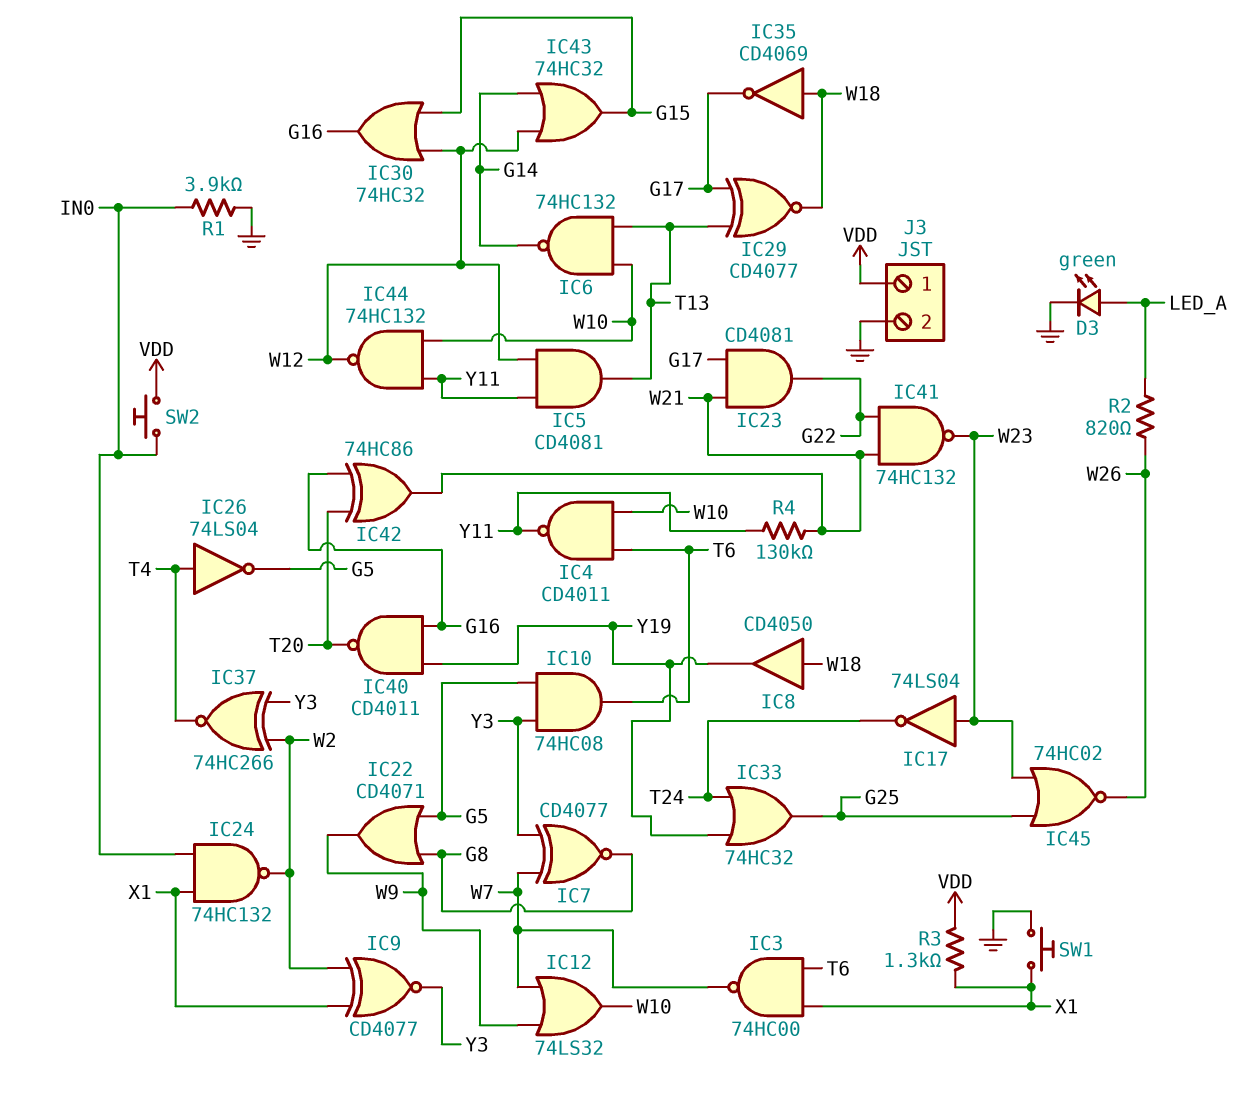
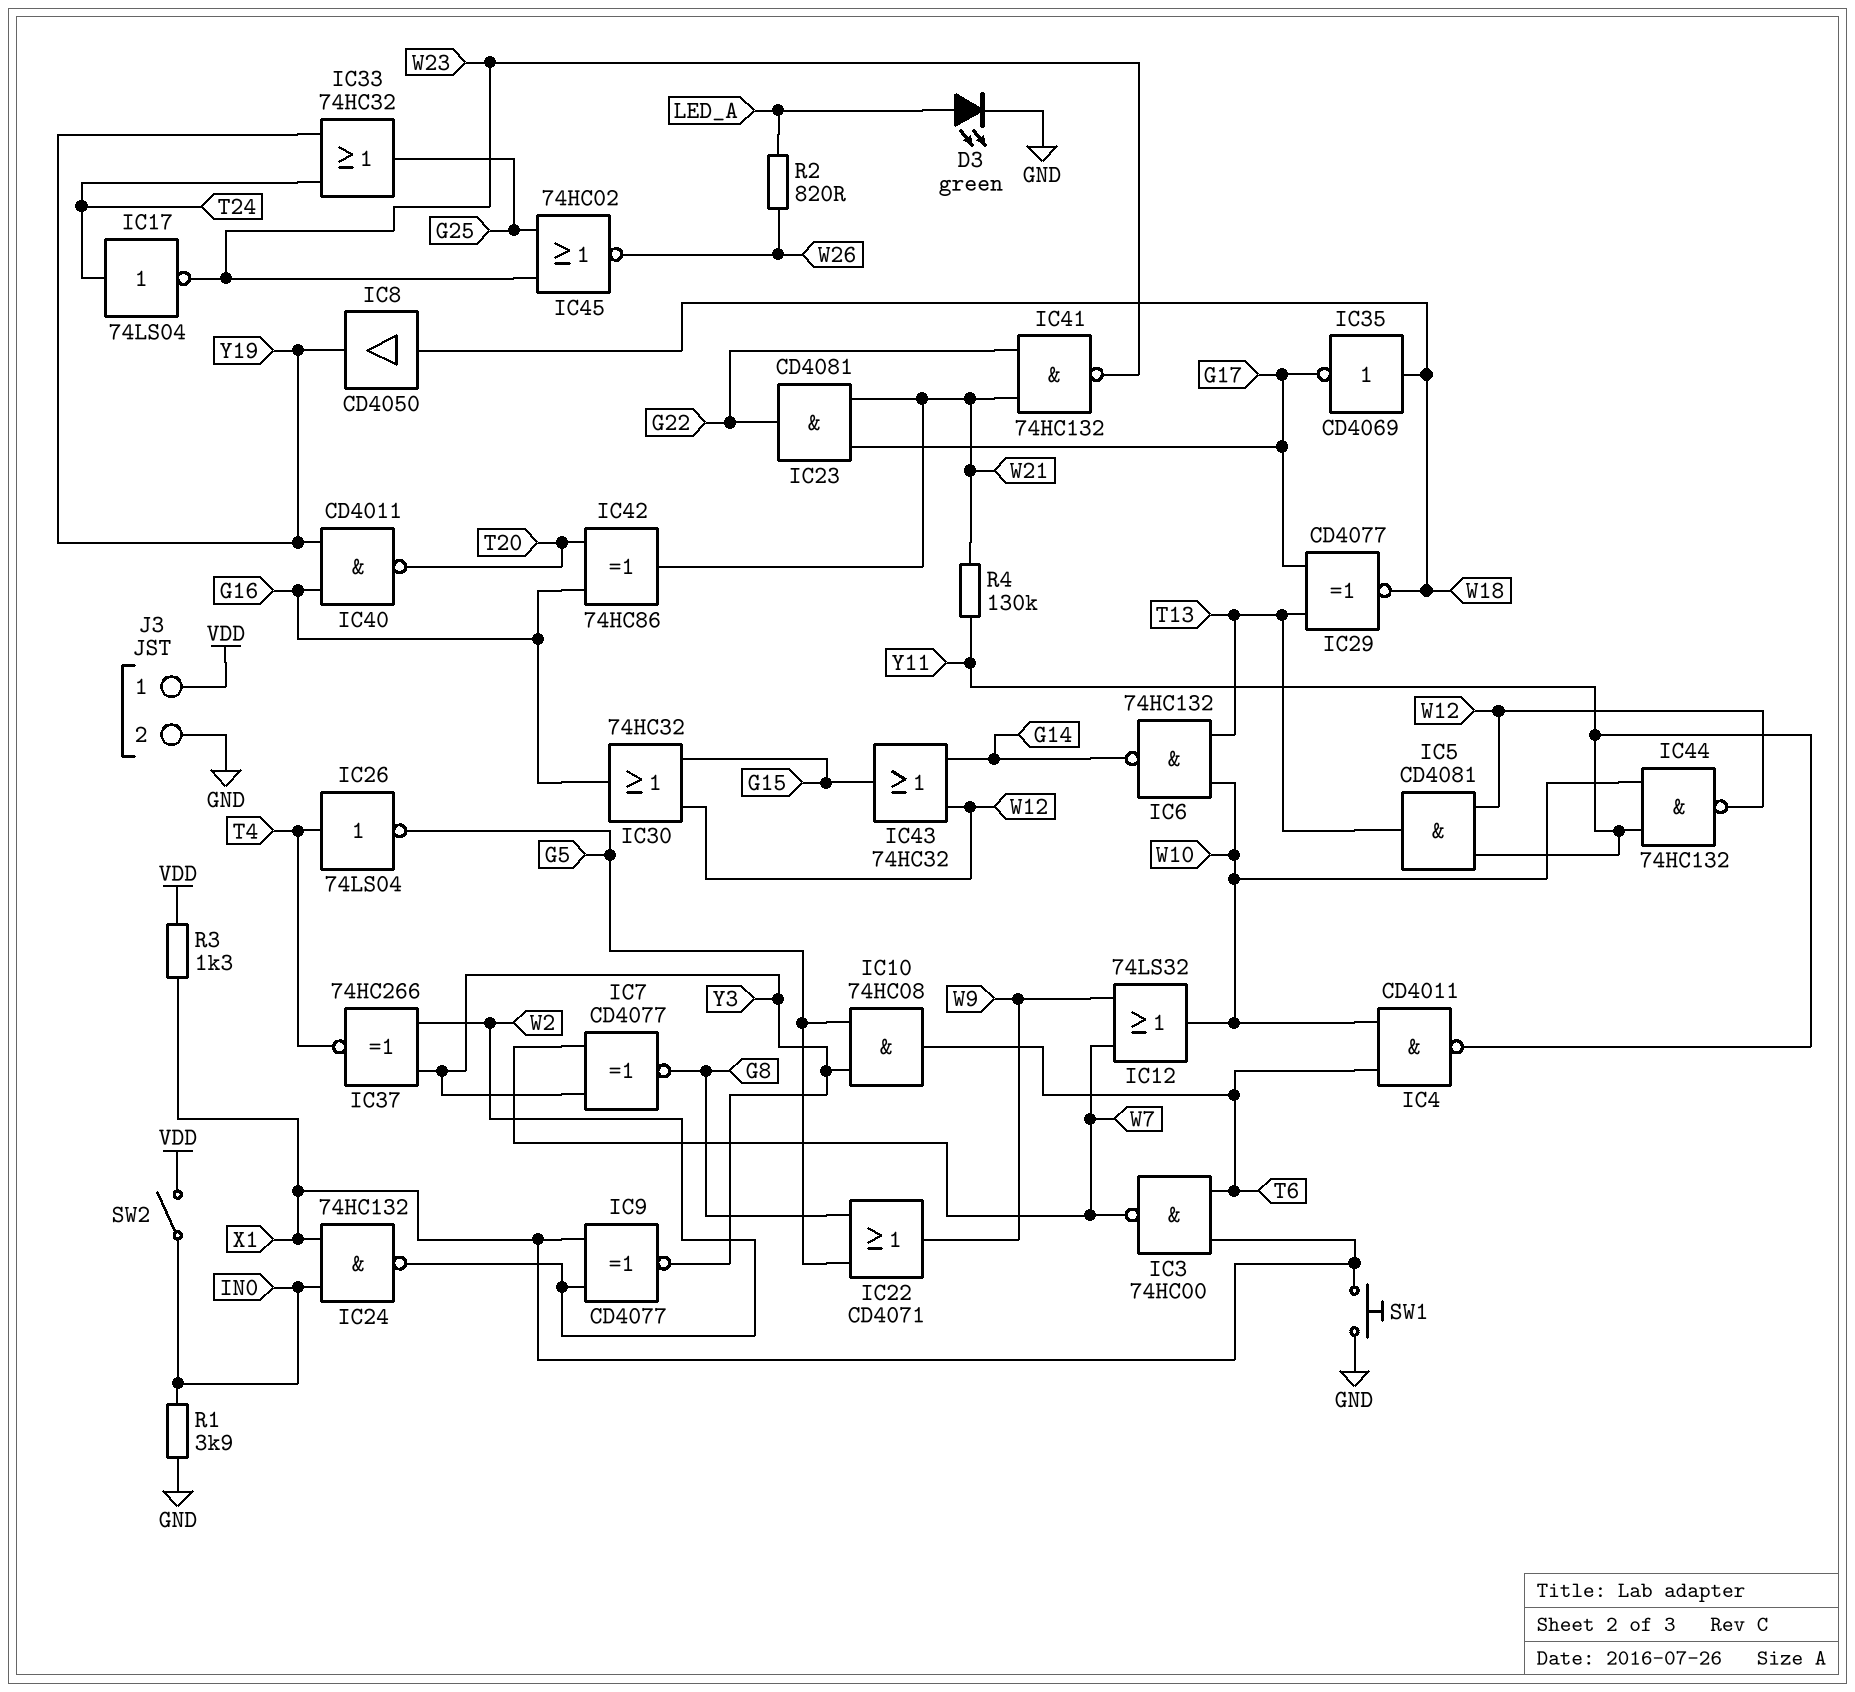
IC17: NOT 74LS04 (in W23, out T24) -> NOT 74LS04 (in T24, out W23)
SW2: button (IN0, VDD) -> switch (IN0, VDD)

